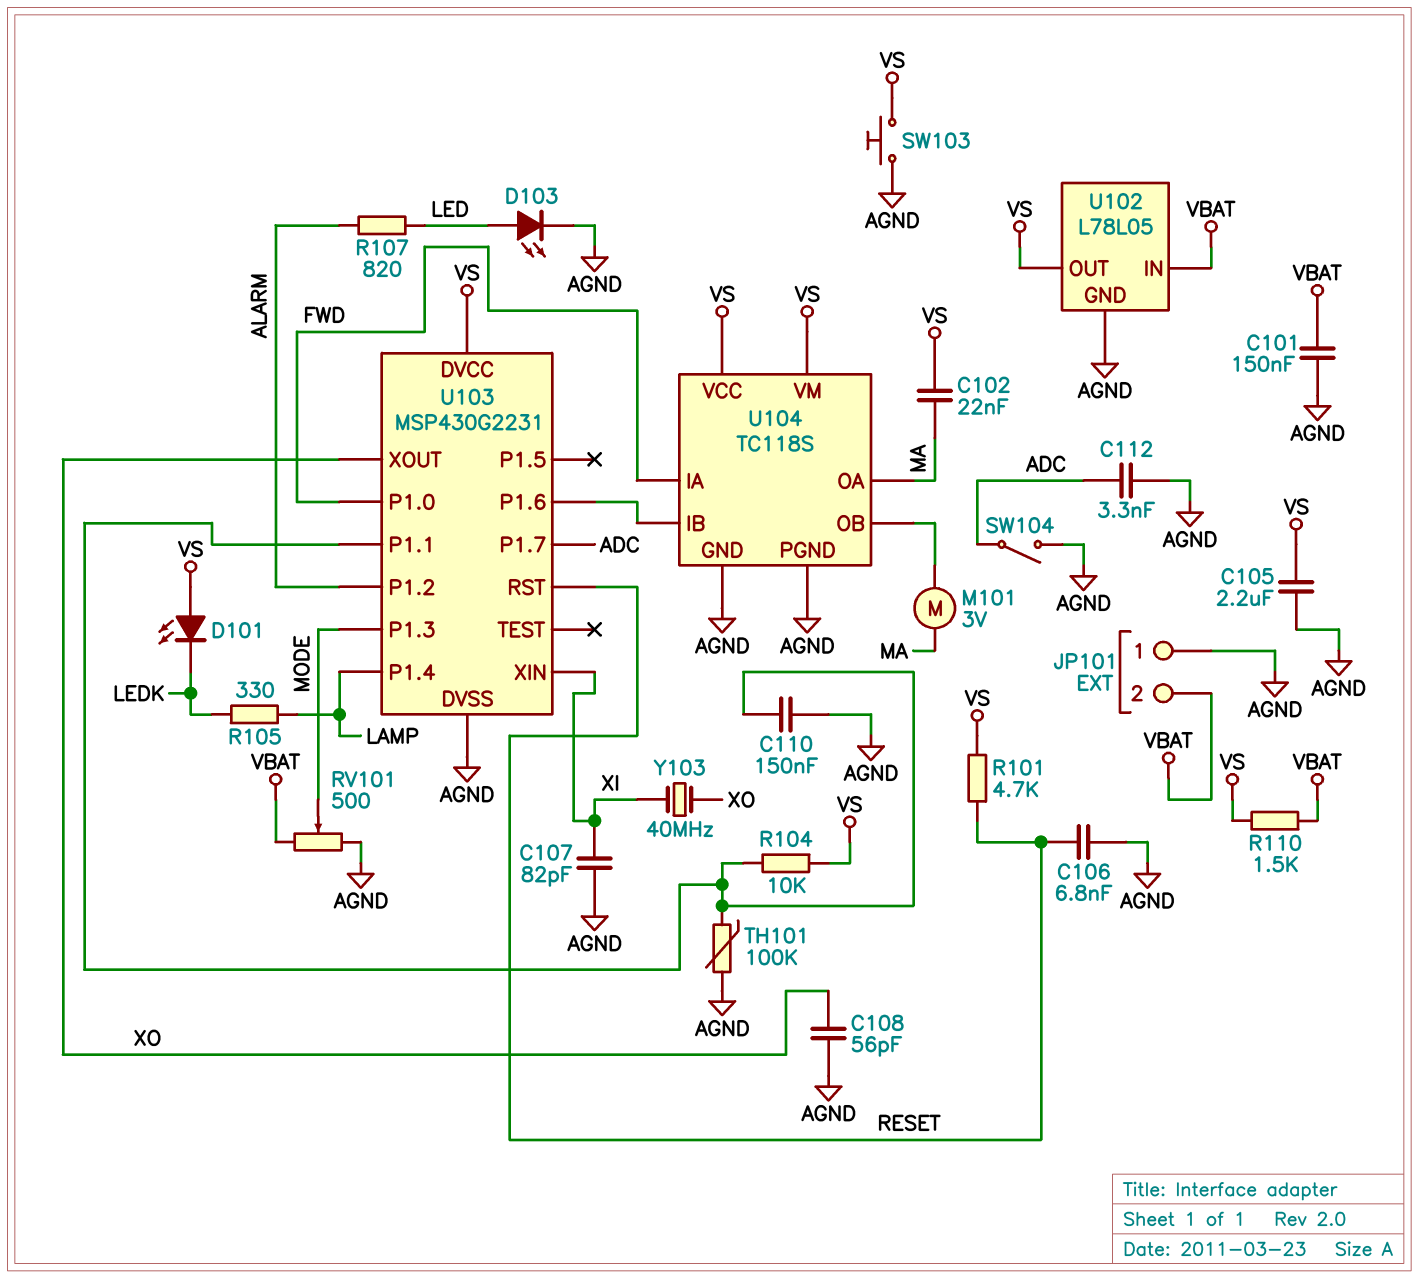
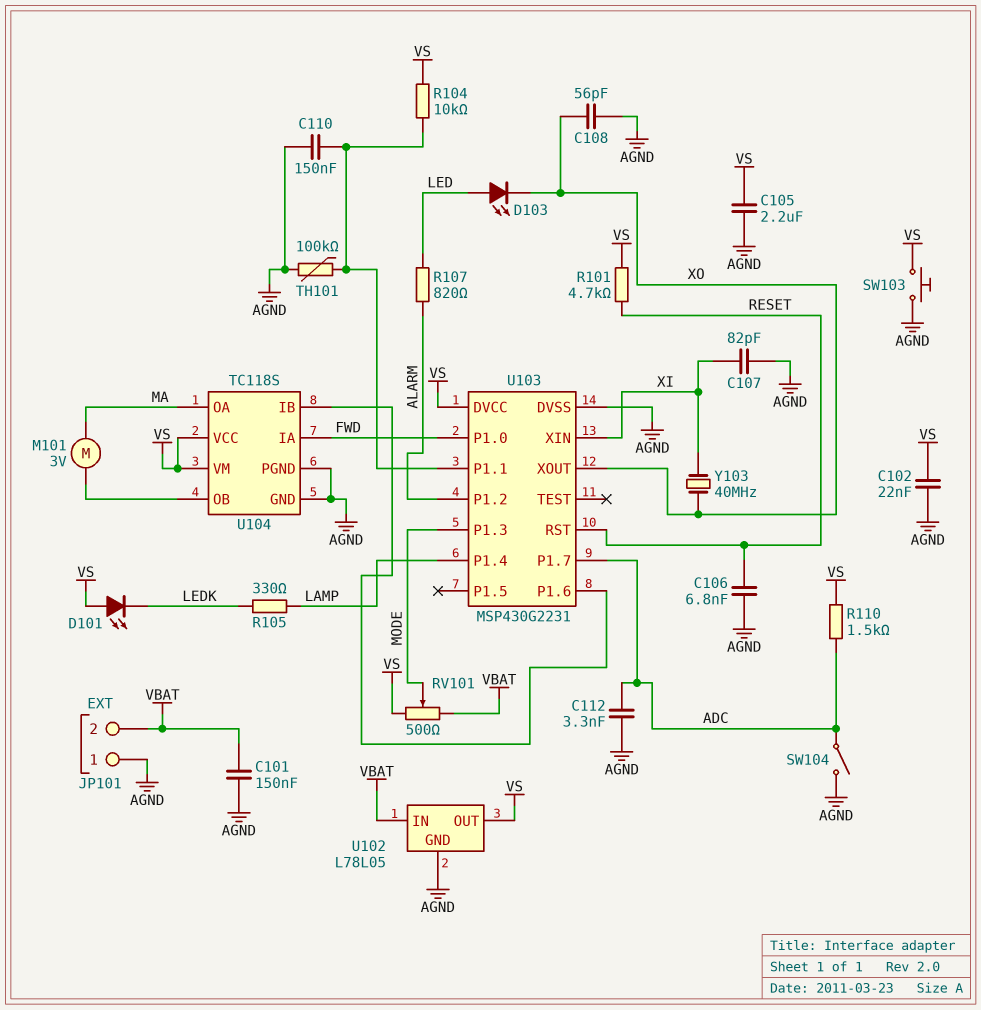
C102: 22nF (MA, VS) -> 22nF (AGND, VS)
D103: LED (A LED, K AGND) -> LED (A LED, K XO)
R110: 1.5k (VBAT, VS) -> 1.5k (ADC, VS)
RV101: 500 (AGND, VBAT, wiper MODE) -> 500 (VBAT, VS, wiper MODE)

